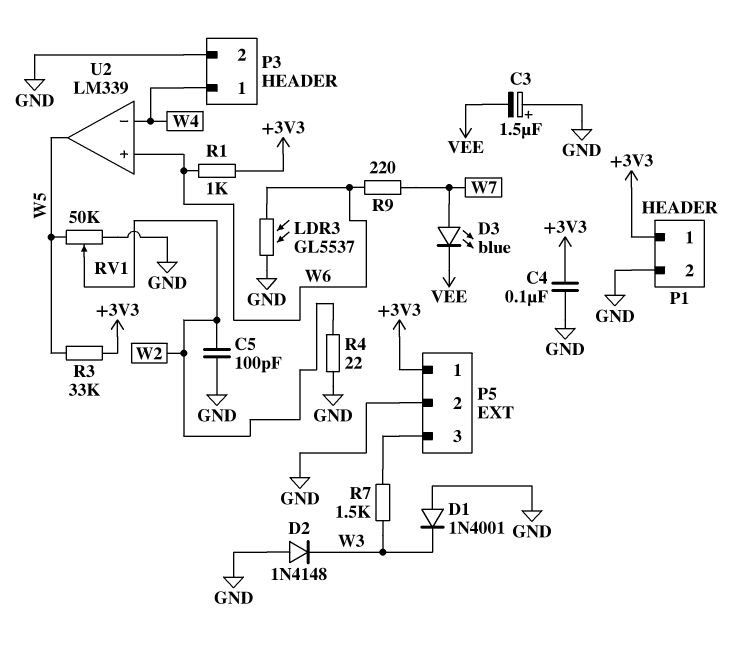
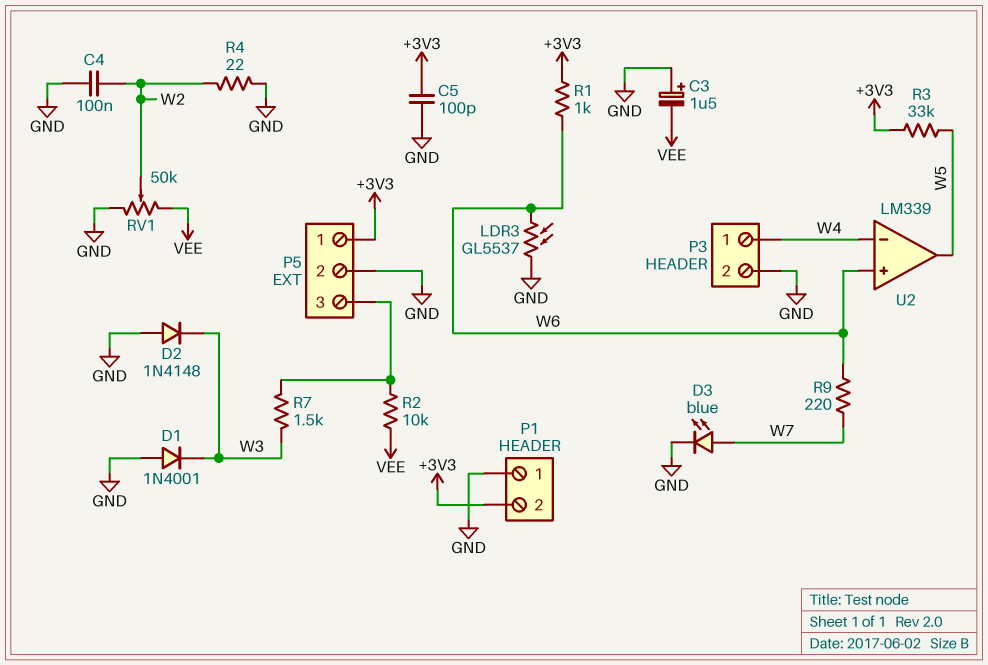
C4: 100nF (+3V3, GND) -> 100nF (GND, W2)
C5: 100pF (GND, W2) -> 100pF (+3V3, GND)
D3: LED blue (A W7, K VEE) -> LED blue (A W7, K GND)
P1 pin 1: +3V3 -> GND
P1 pin 2: GND -> +3V3
R2: none -> 10k (P5/3, VEE)
RV1: 50k (GND, W5, wiper W2) -> 50k (GND, VEE, wiper W2)

